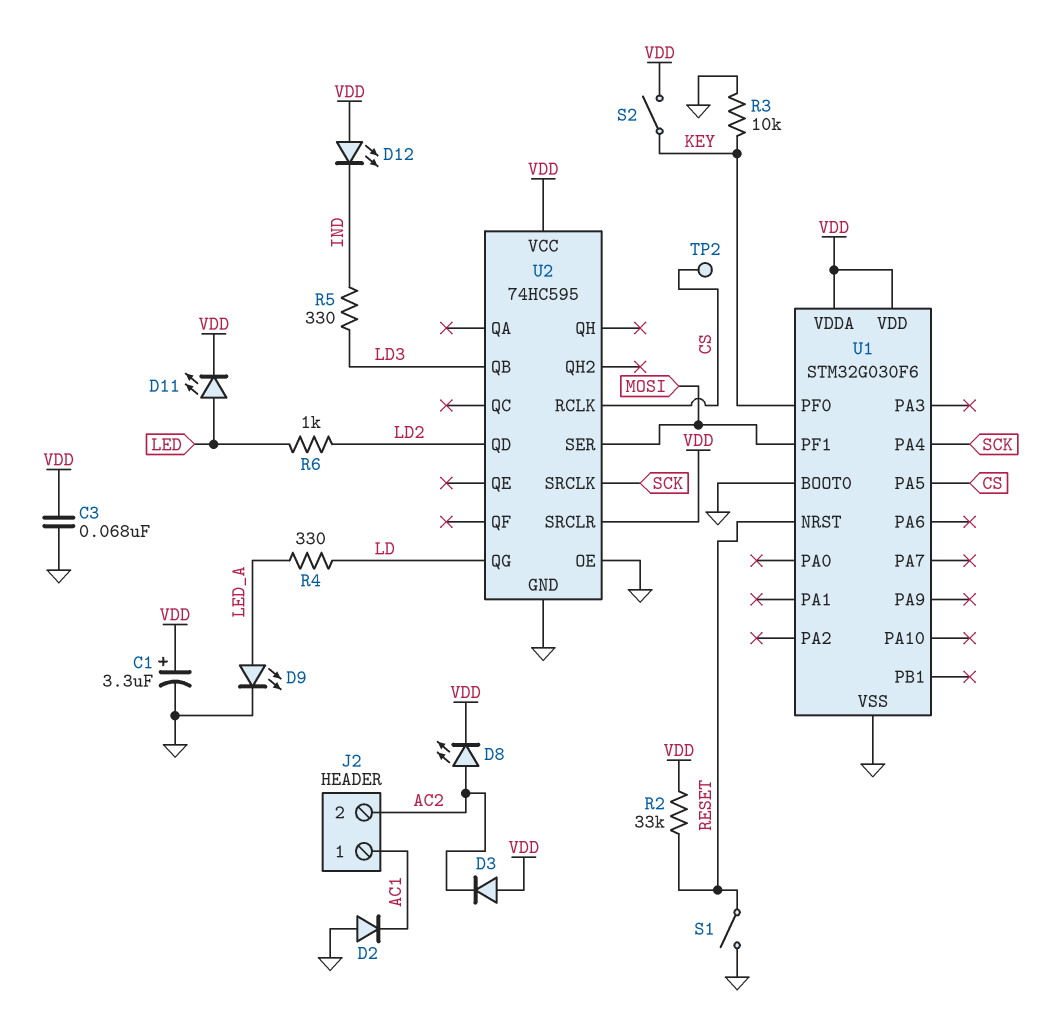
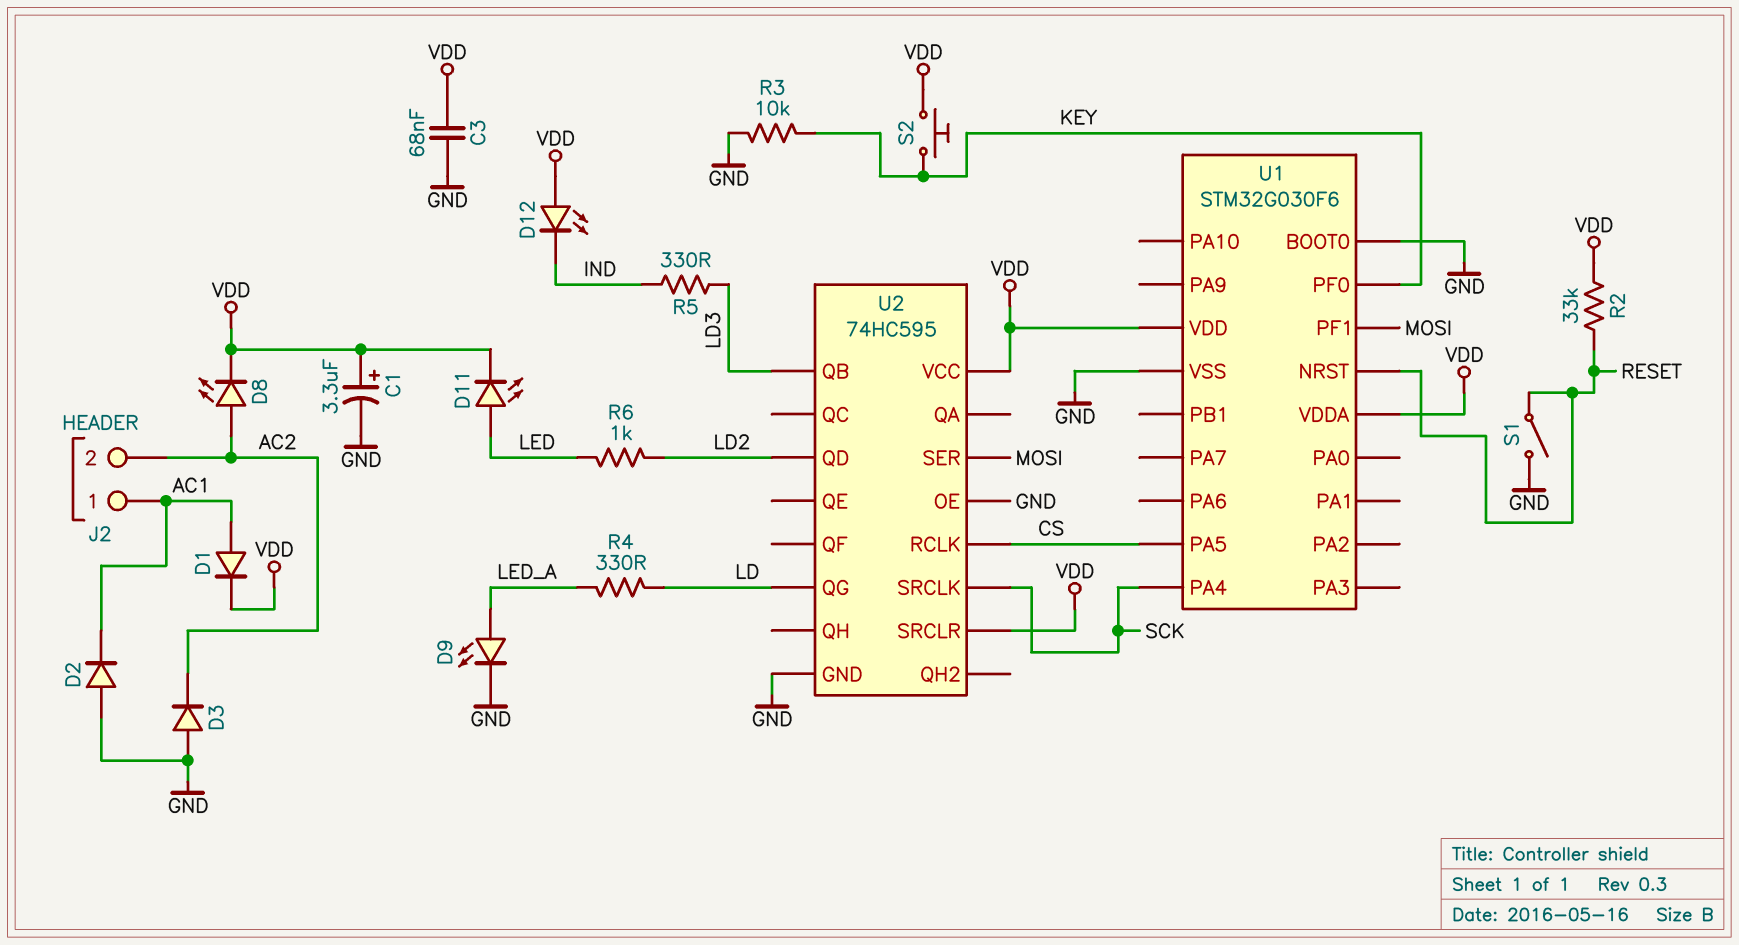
D1: none -> diode (A AC1, K VDD)
D3: diode (A VDD, K AC2) -> diode (A GND, K AC2)
S2: switch (KEY, VDD) -> button (KEY, VDD)
TP2: test point (CS) -> none

